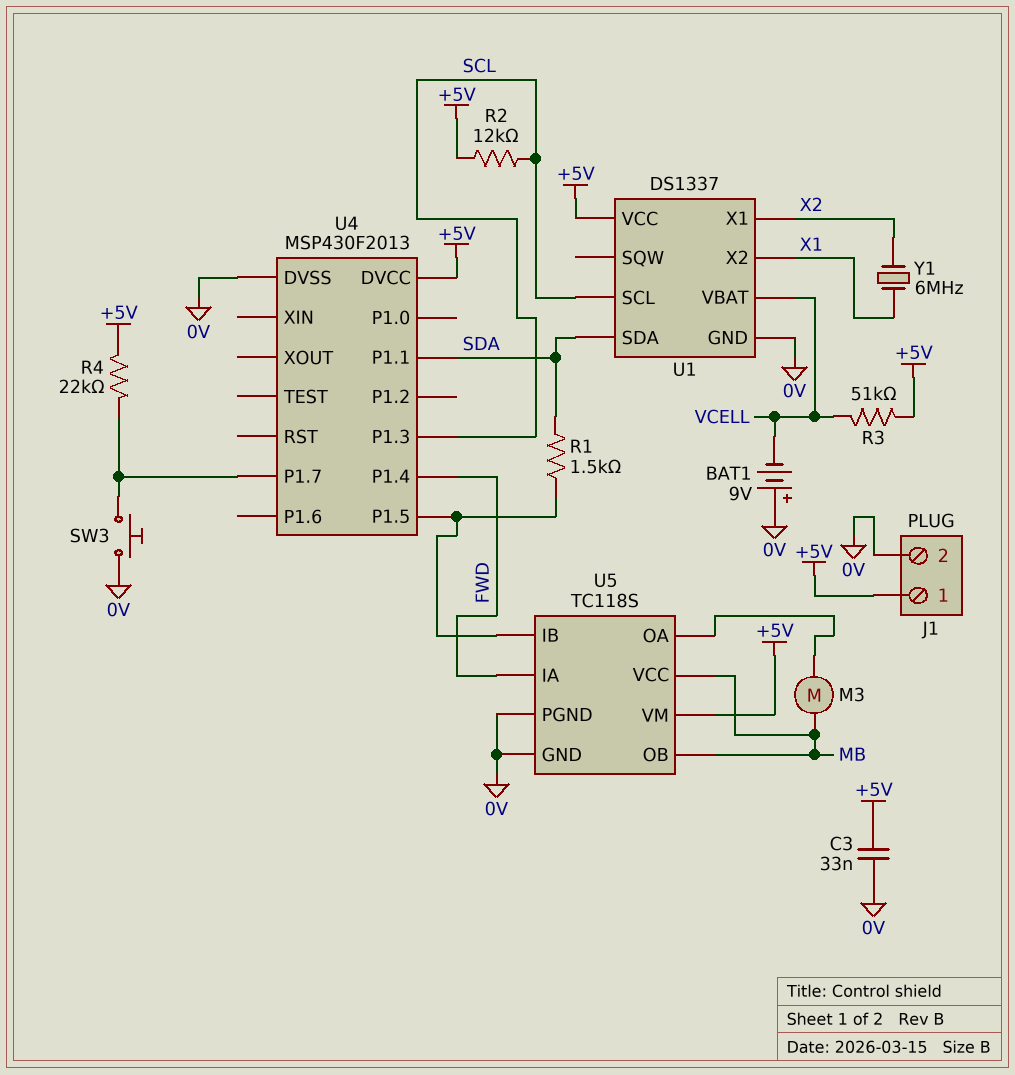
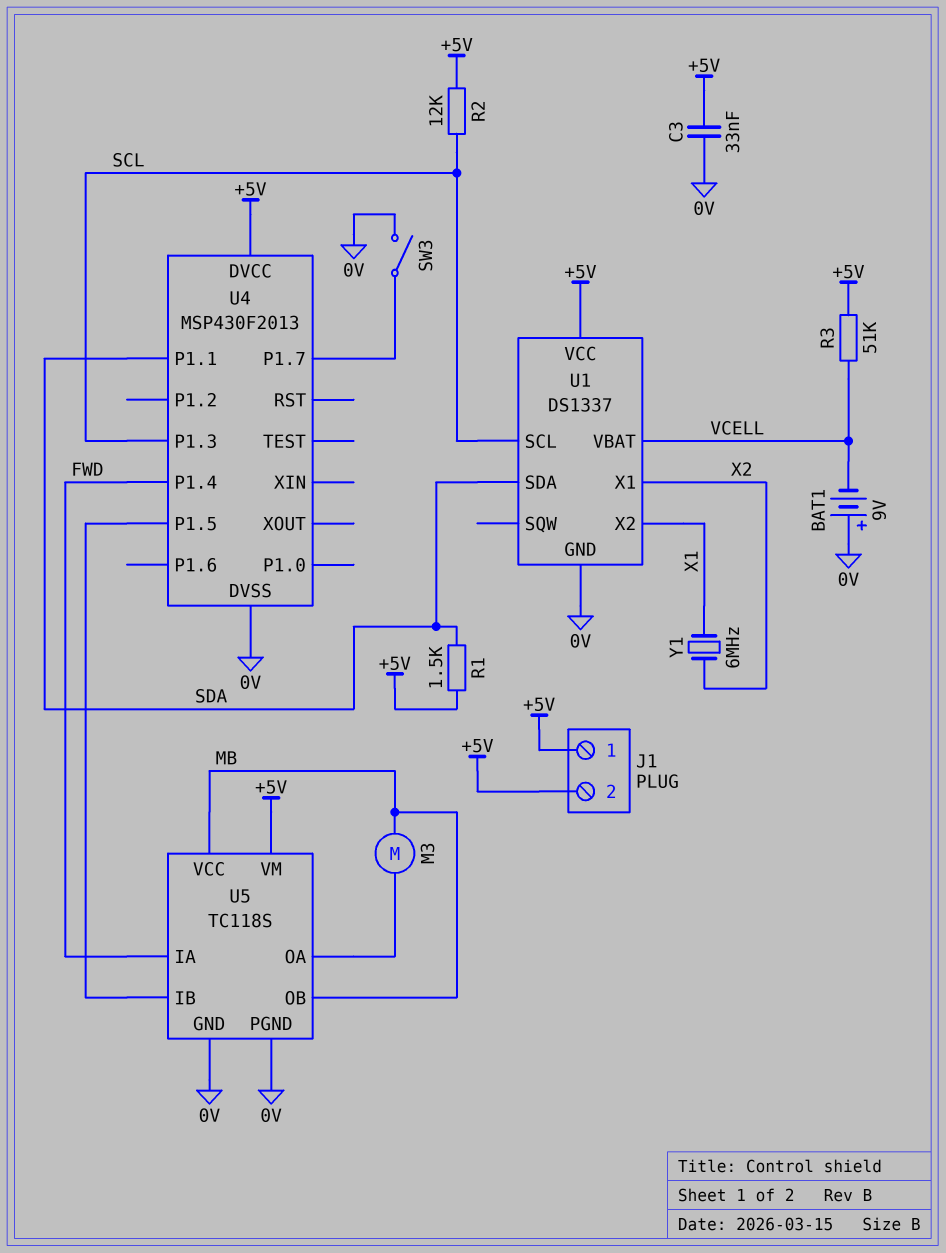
J1 pin 2: 0V -> +5V
R1: 1.5k (SDA, U4/P1.5) -> 1.5k (+5V, SDA)
R4: 22k (+5V, U4/P1.7) -> none
SW3: button (0V, U4/P1.7) -> switch (0V, U4/P1.7)

